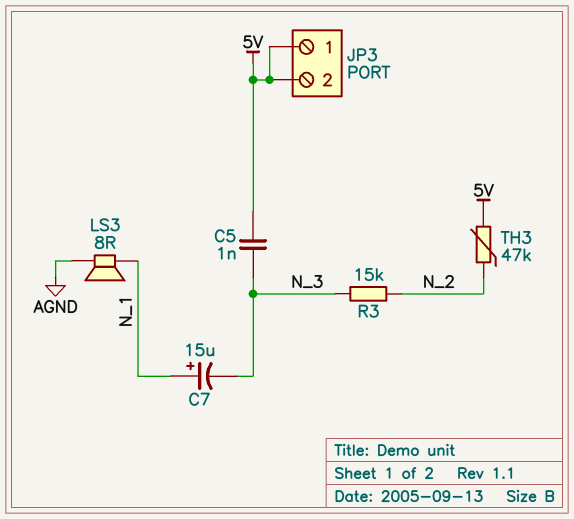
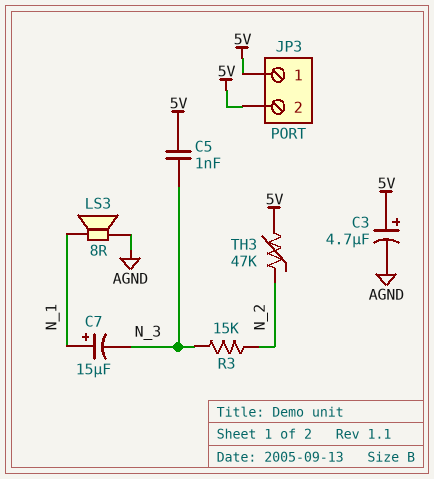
C3: none -> 4.7uF (plus 5V, minus AGND)

